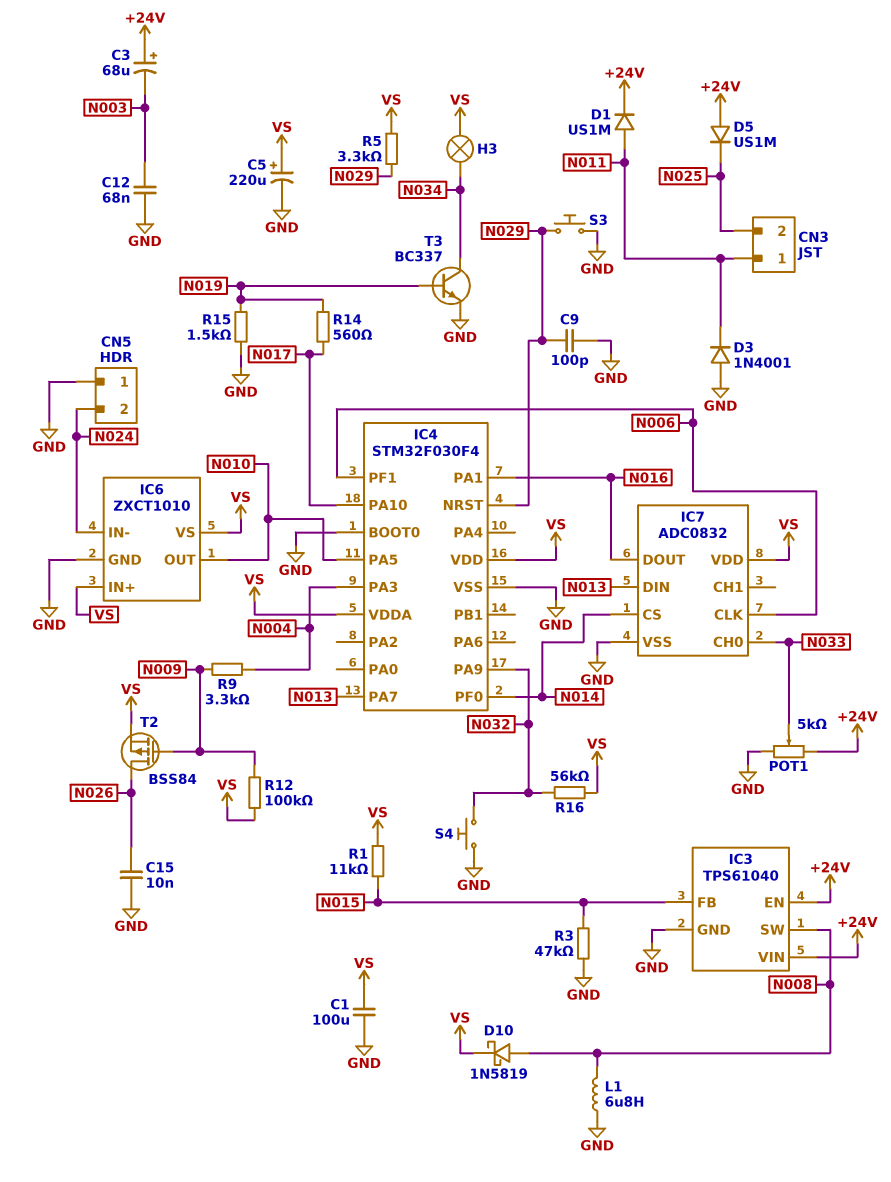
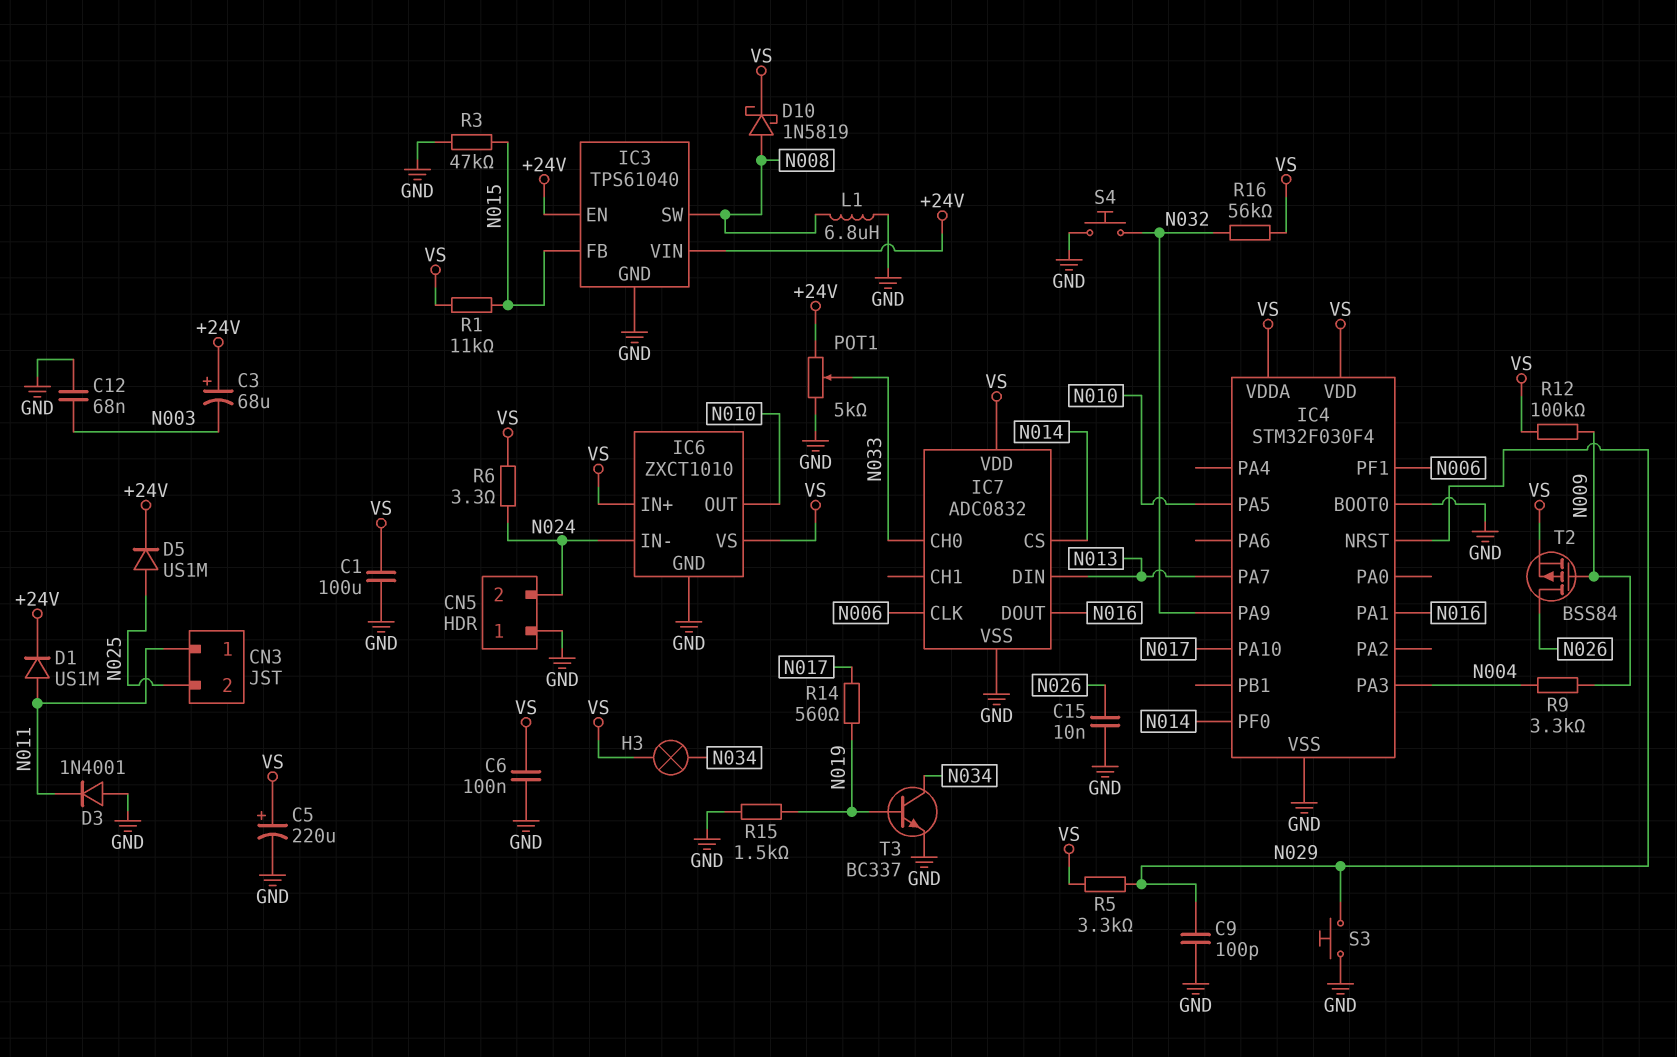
C6: none -> 100nF (GND, VS)
D5: diode US1M (A +24V, K N025) -> diode US1M (A N025, K +24V)
R6: none -> 3.3 (N024, VS)

